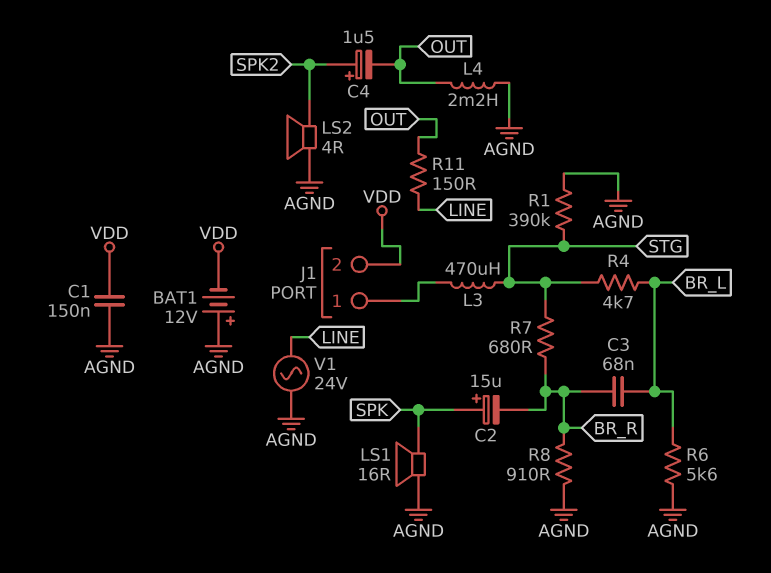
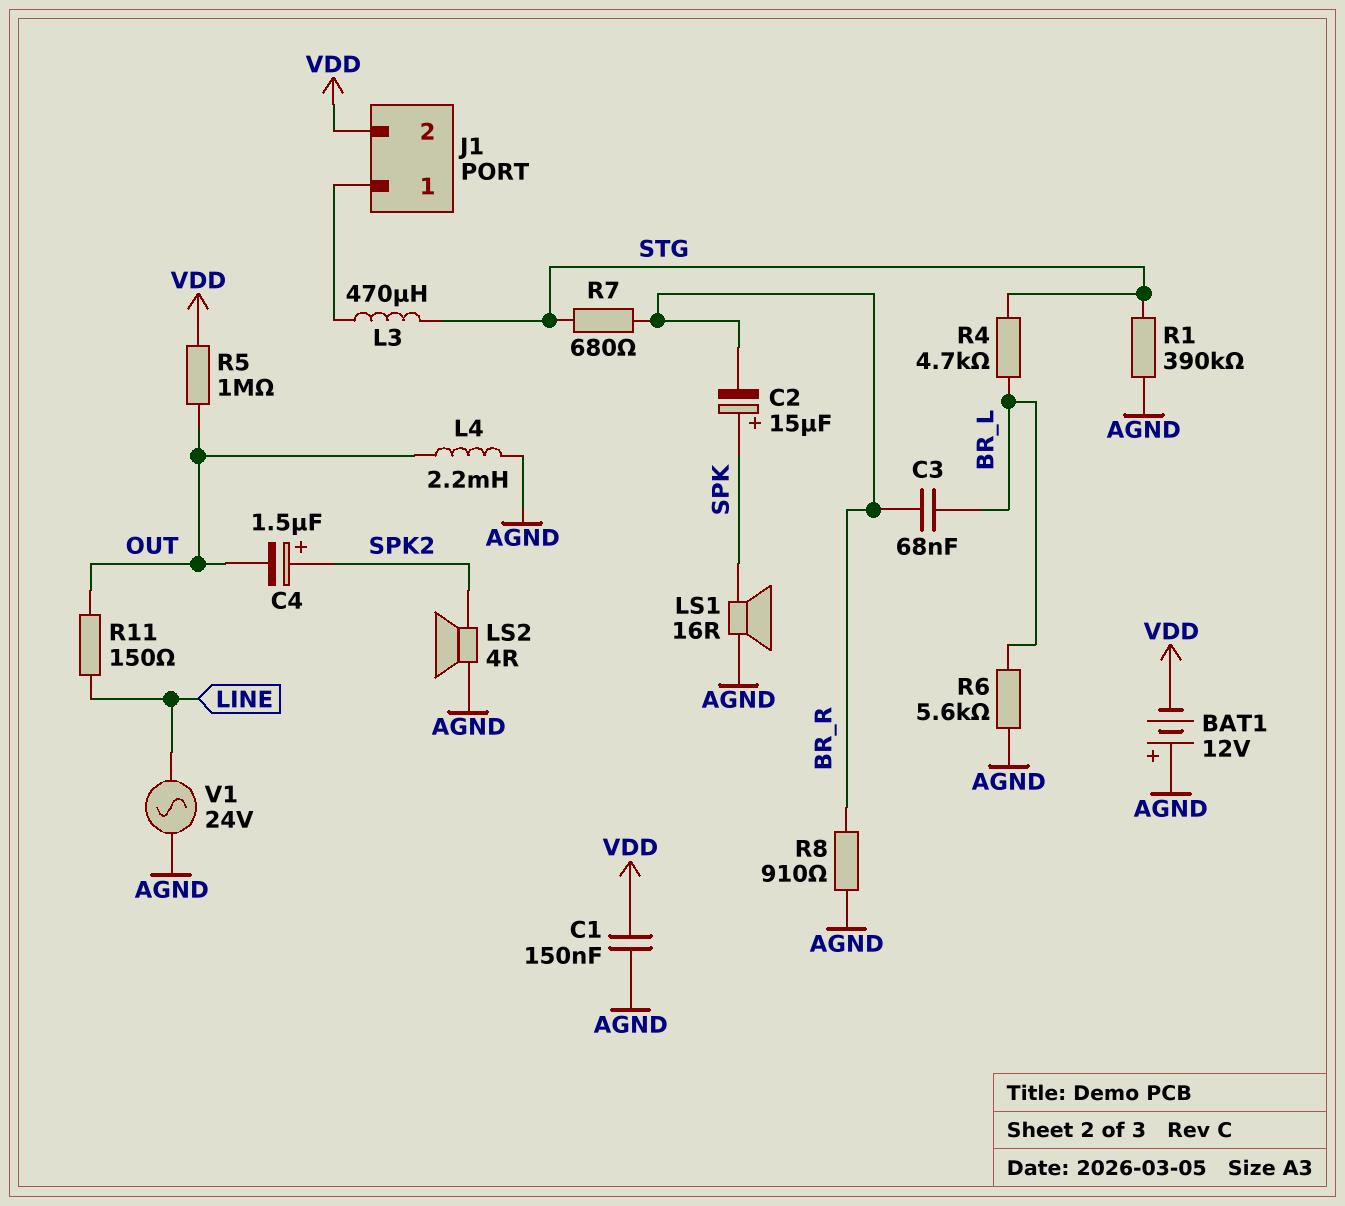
R5: none -> 1M (OUT, VDD)

